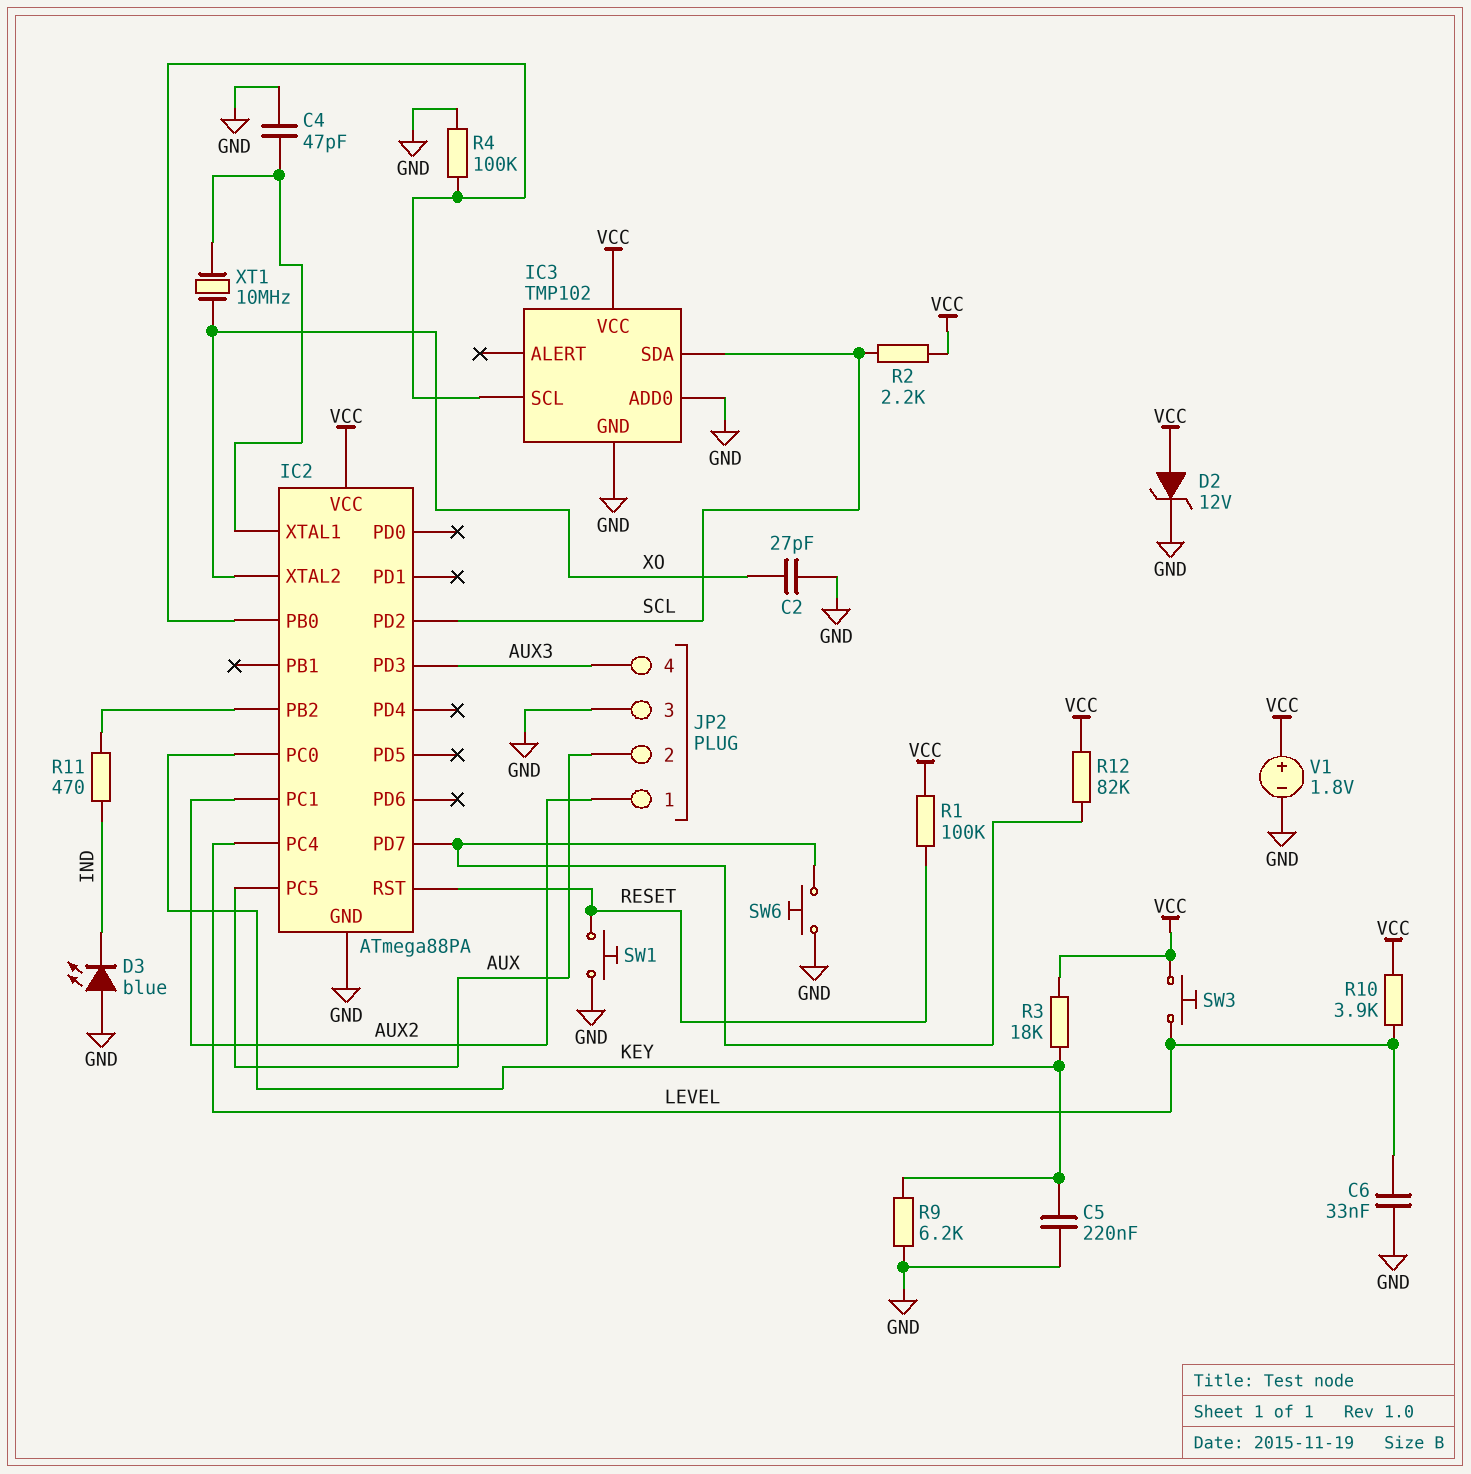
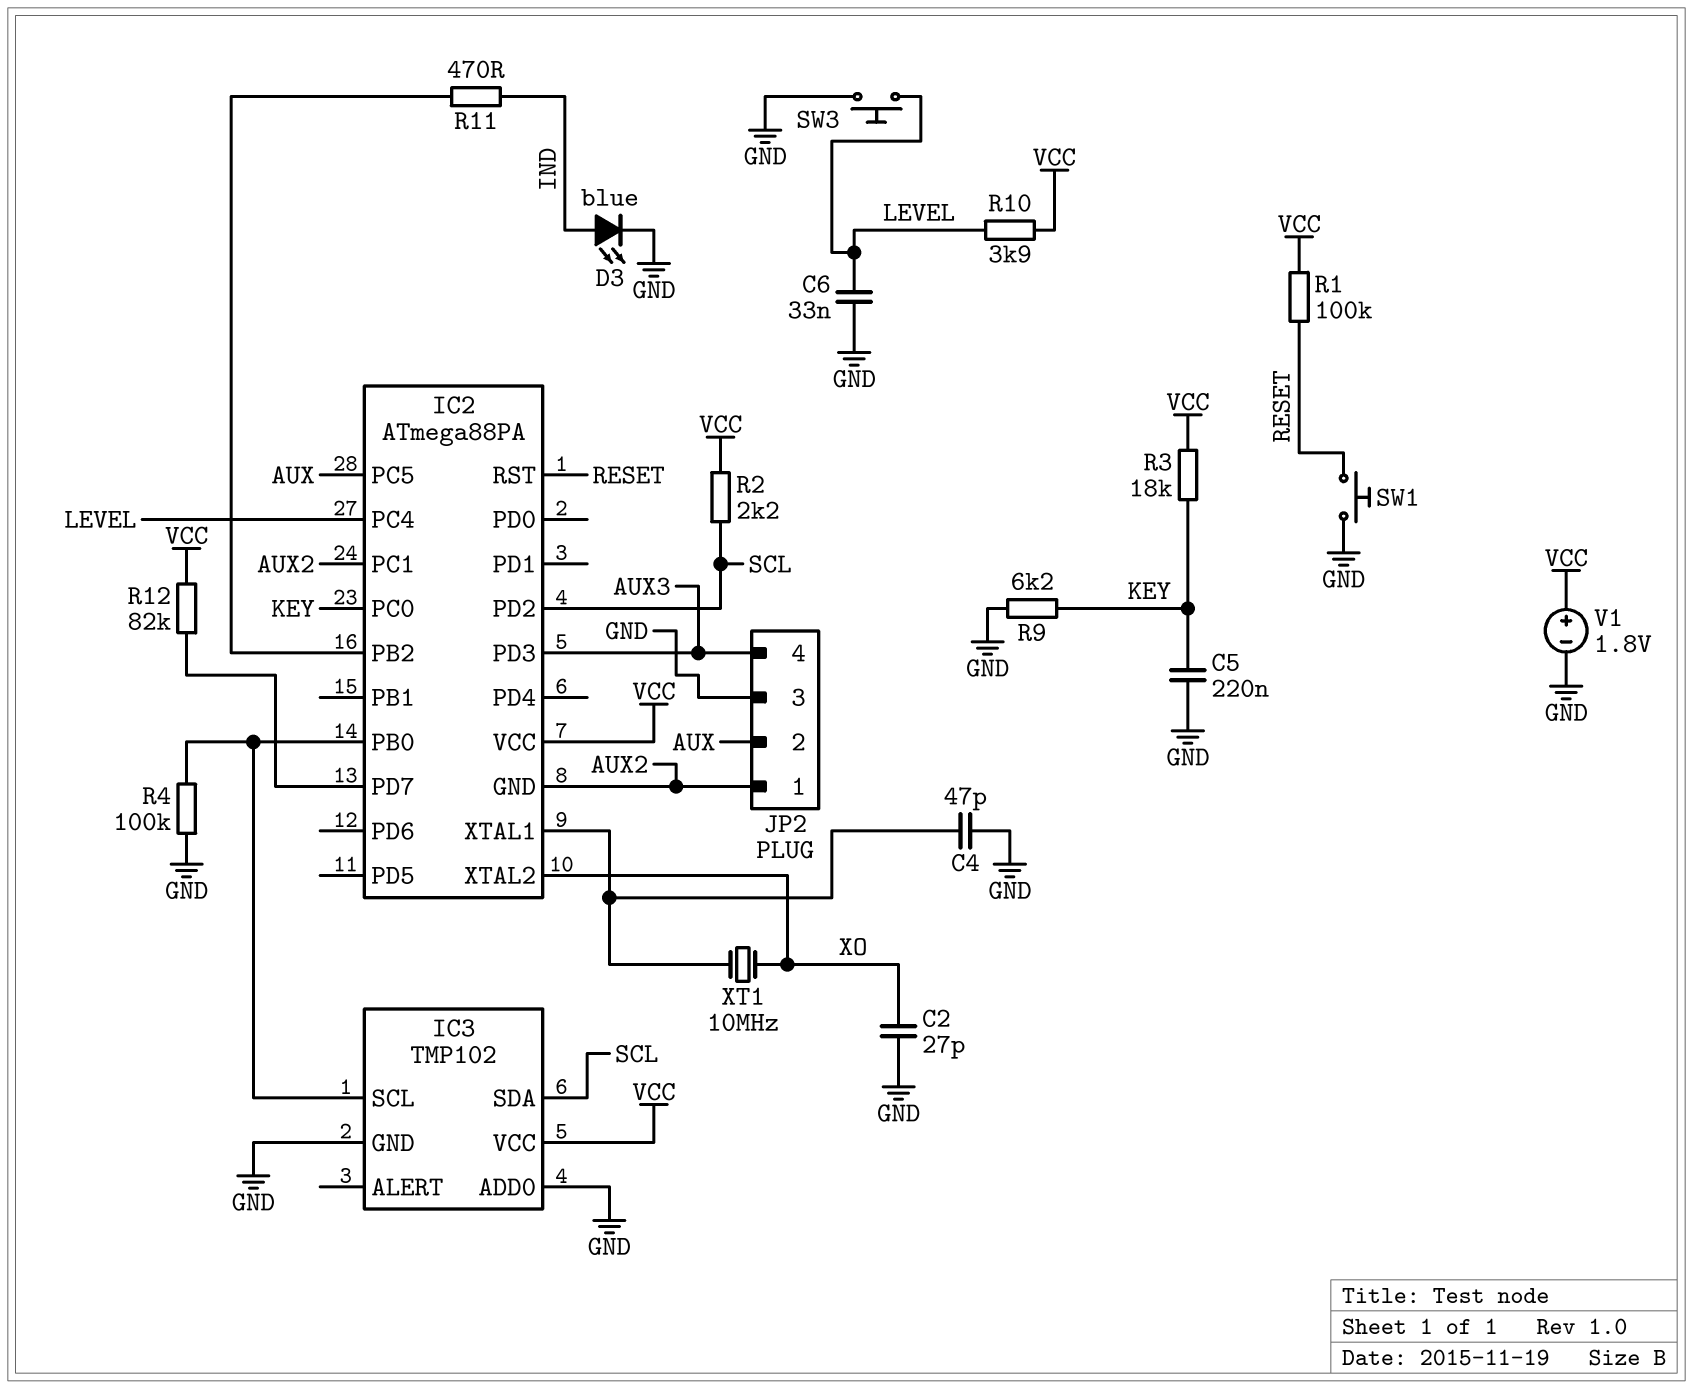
D2: zener 12V (A VCC, K GND) -> none
D3: LED blue (A GND, K IND) -> LED blue (A IND, K GND)
IC2 pin GND: GND -> AUX2
SW3: button (LEVEL, VCC) -> button (GND, LEVEL)
SW6: button (GND, IC2/PD7) -> none

